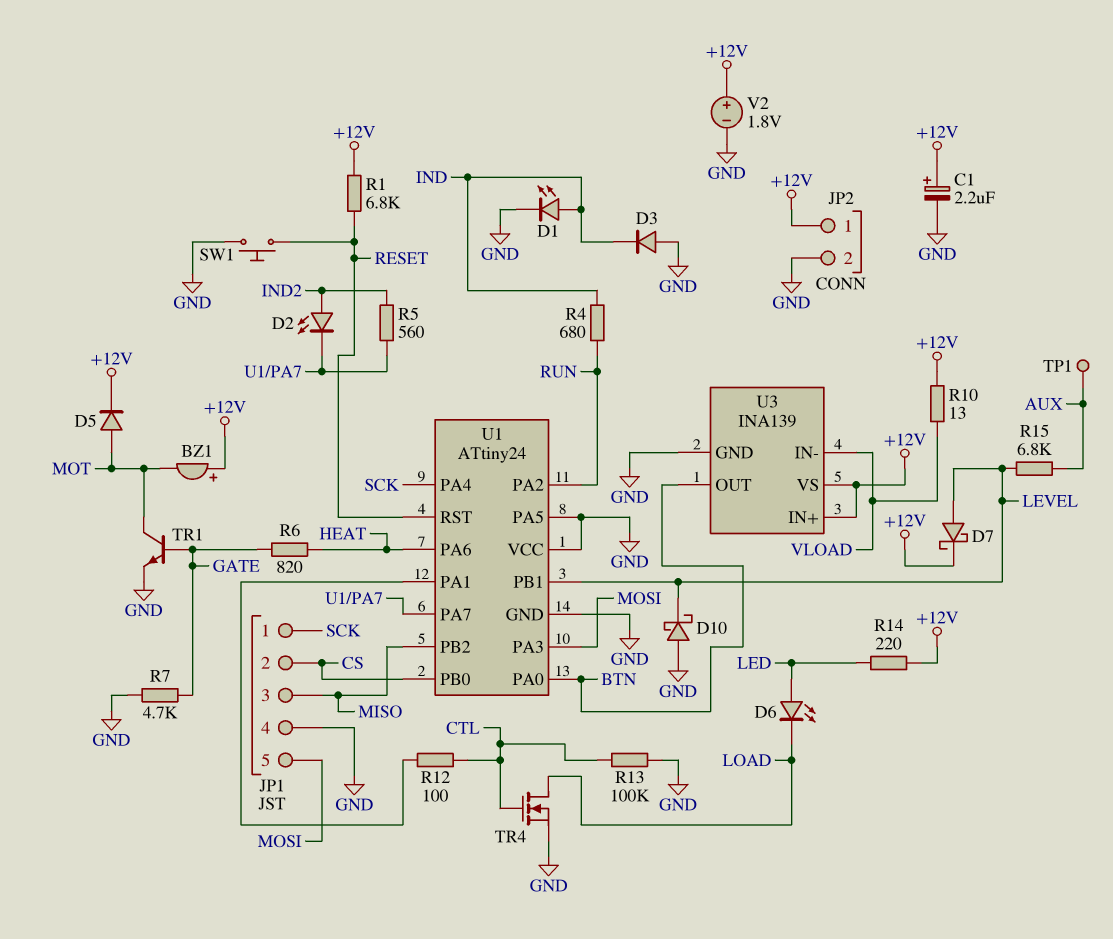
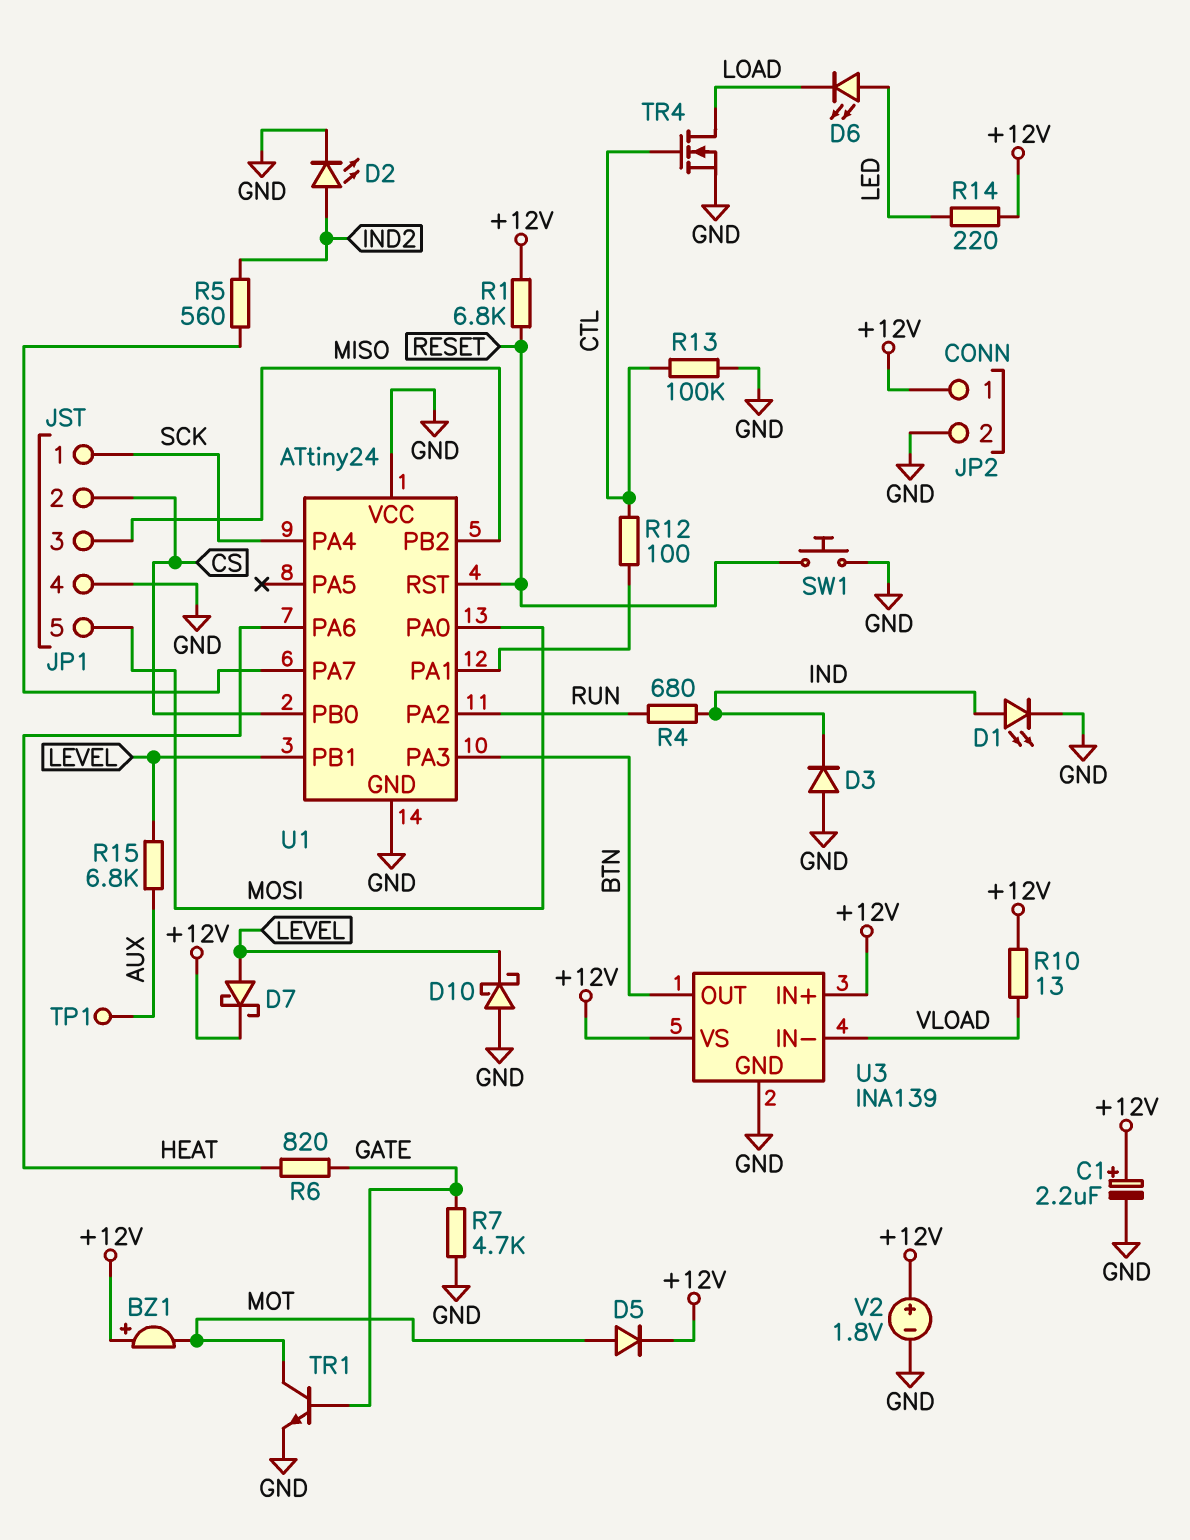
D2: LED (A IND2, K U1/PA7) -> LED (A IND2, K GND)
U1 pin PA0: BTN -> MOSI
U1 pin PA3: MOSI -> BTN
U1 pin PA5: GND -> none

